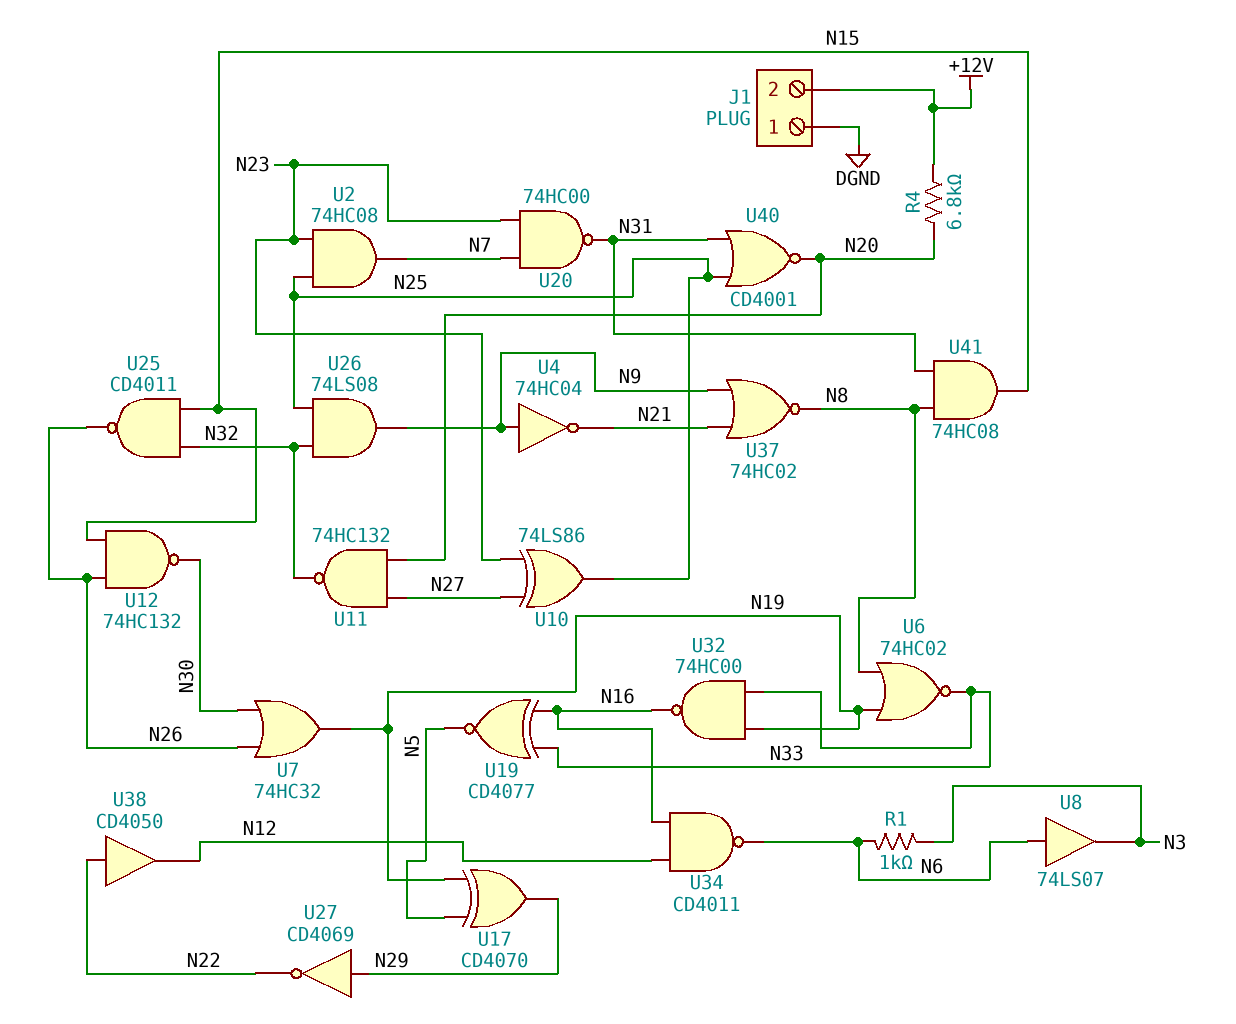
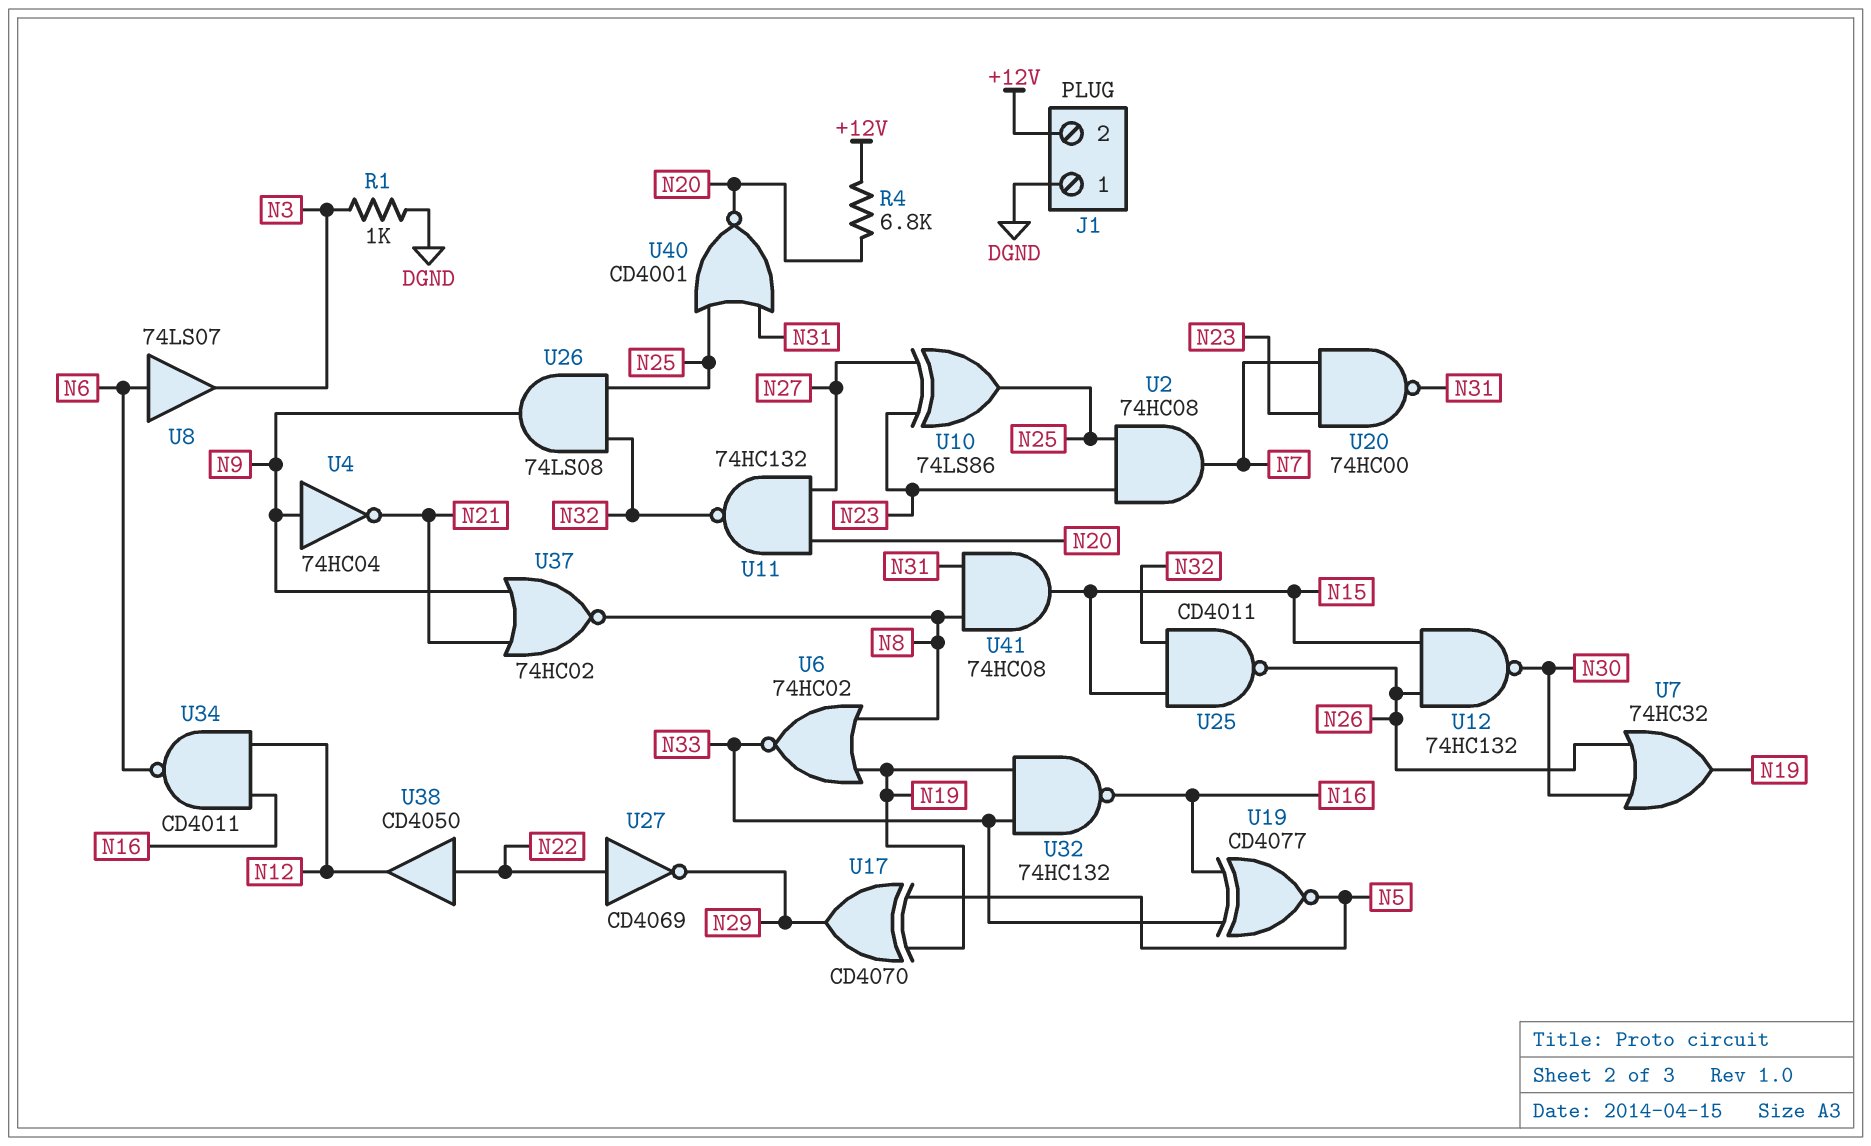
R1: 1k (N3, N6) -> 1k (DGND, N3)
U27: NOT CD4069 (in N29, out N22) -> NOT CD4069 (in N22, out N29)
U32: NAND 74HC00 (in N19, in N33, out N16) -> NAND 74HC132 (in N19, in N33, out N16)

